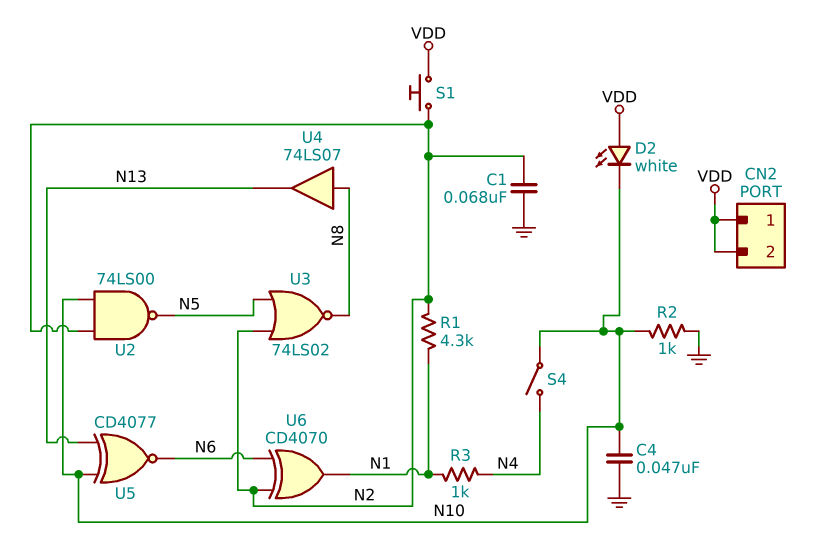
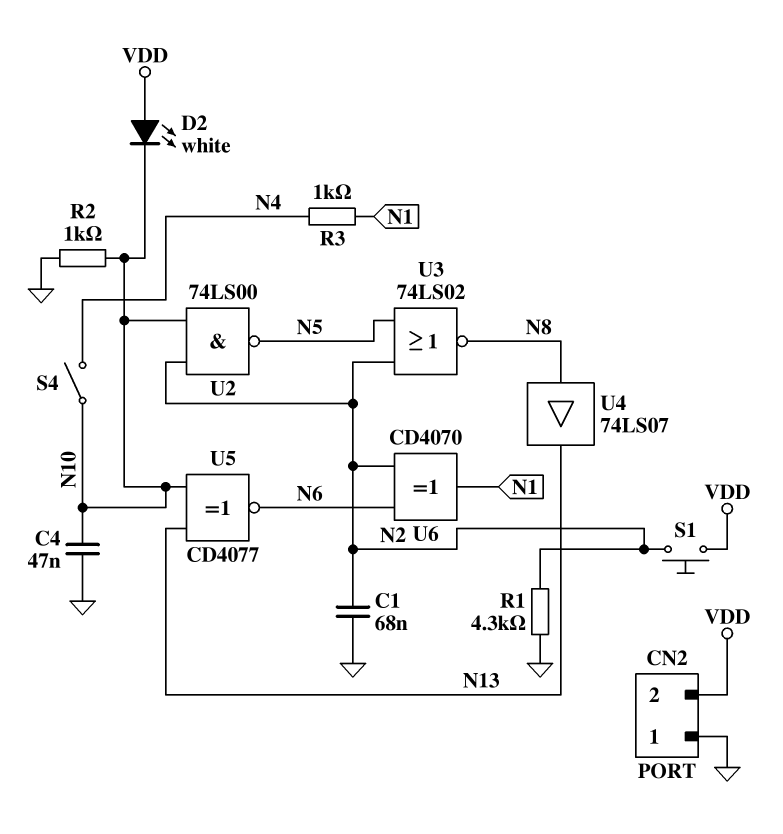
CN2 pin 1: VDD -> GND
R1: 4.3k (N1, N2) -> 4.3k (GND, N2)

